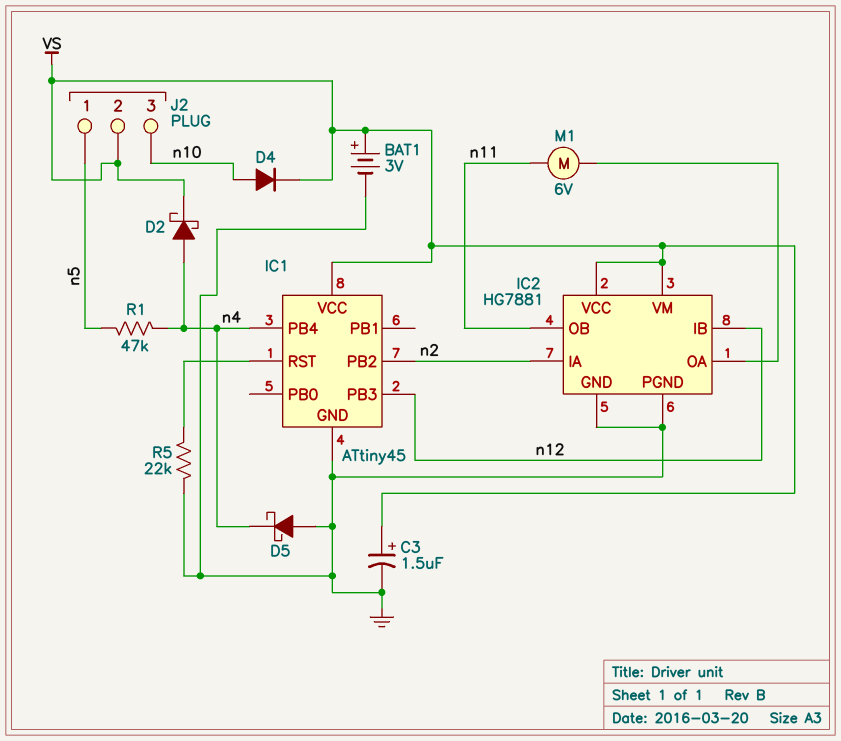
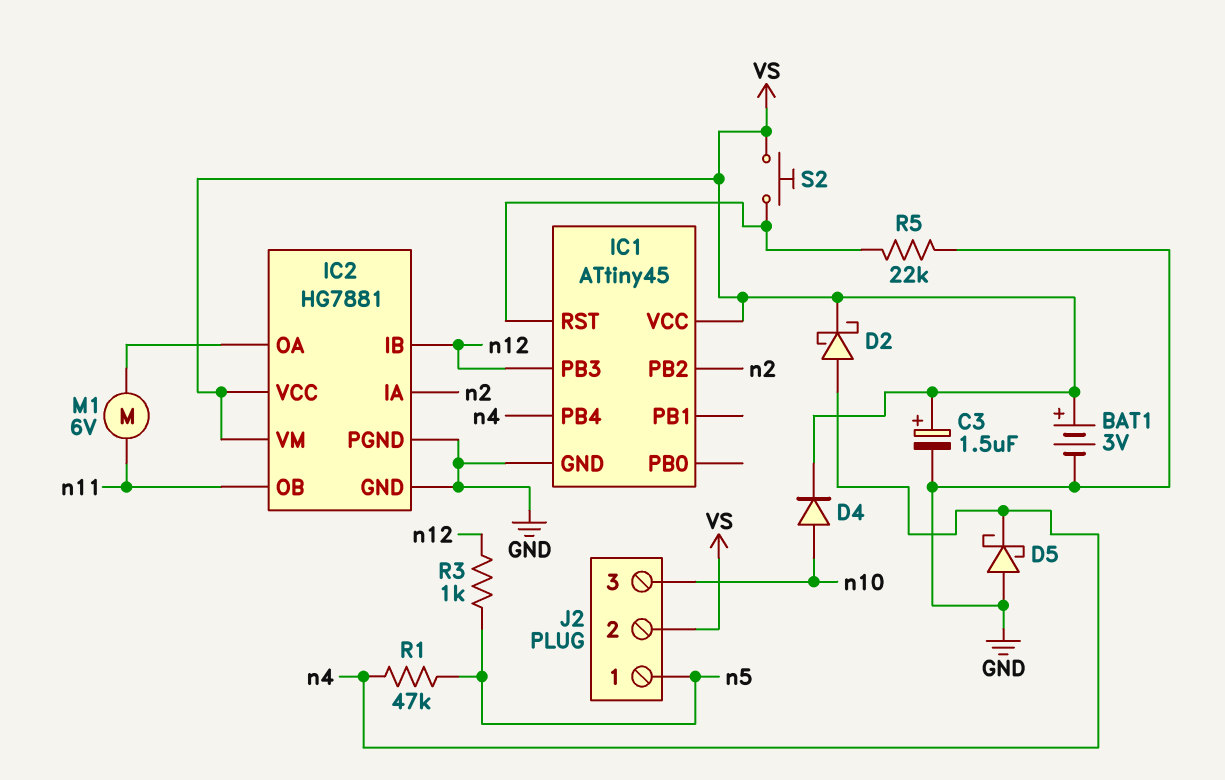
R3: none -> 1k (n5, n12)
S2: none -> button (IC1/RST, VS)

